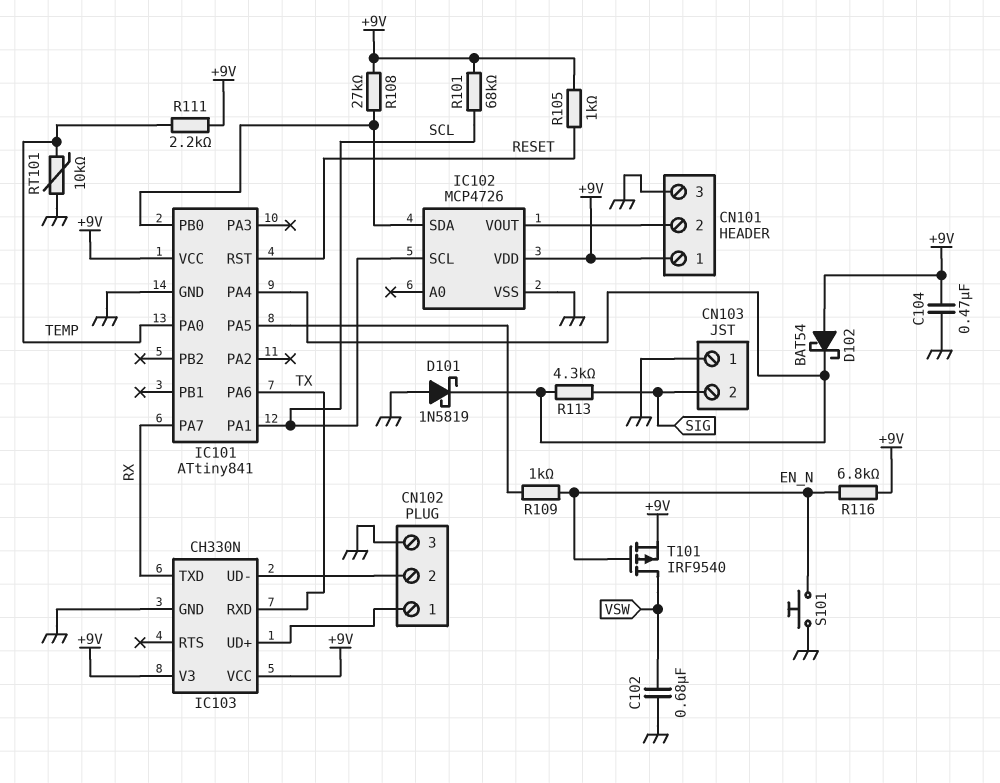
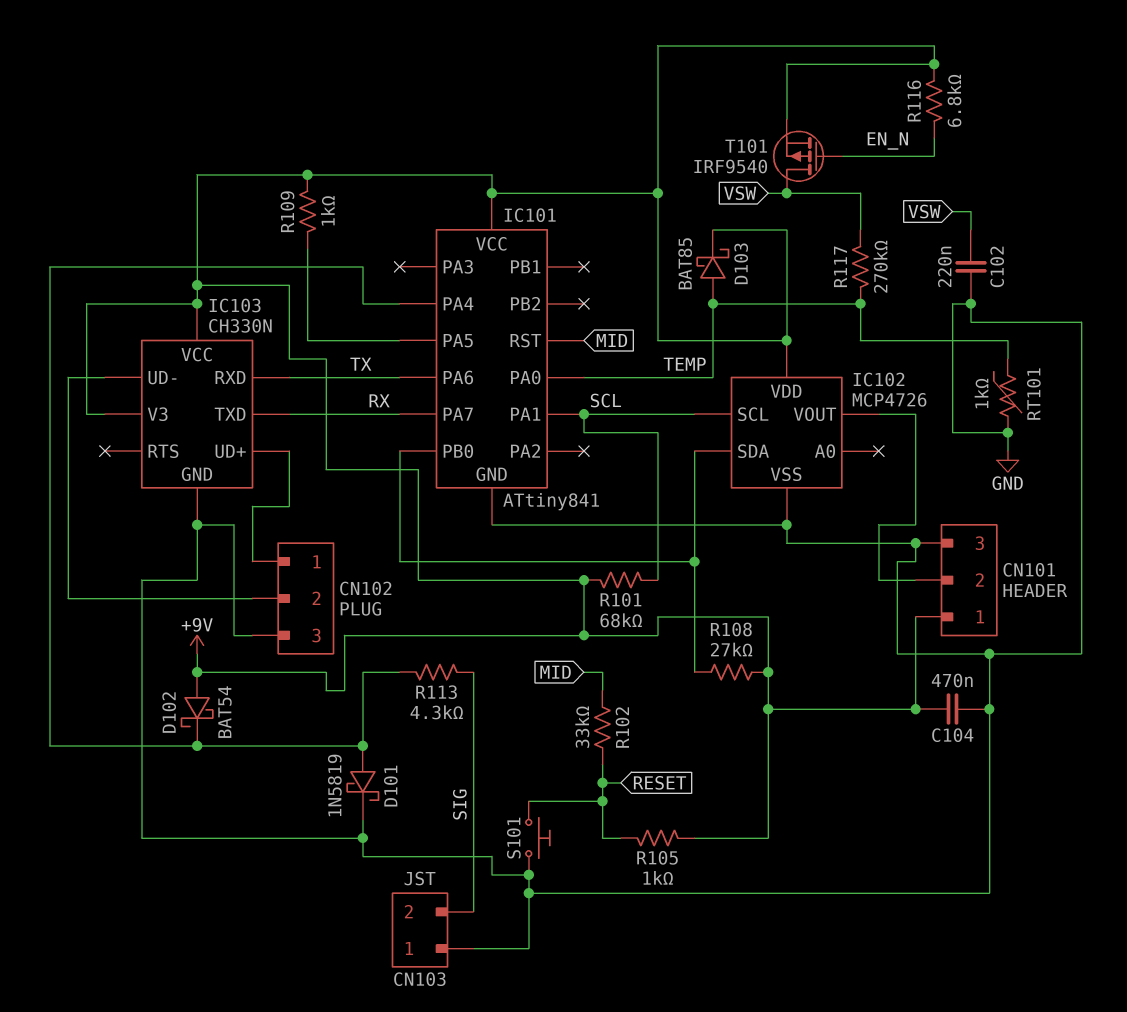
C102: 680nF (GND, VSW) -> 220nF (GND, VSW)
D101: schottky 1N5819 (A GND, K IC101/PA4) -> schottky 1N5819 (A IC101/PA4, K GND)
D103: none -> schottky BAT85 (A TEMP, K +9V)
IC101 pin RST: RESET -> MID
R102: none -> 33k (MID, RESET)
R109: 1k (EN_N, IC101/PA5) -> 1k (+9V, IC101/PA5)
R111: 2.2k (+9V, TEMP) -> none
R117: none -> 270k (TEMP, VSW)
RT101: 10k (GND, TEMP) -> 1k (GND, TEMP)
S101: button (EN_N, GND) -> button (GND, RESET)

